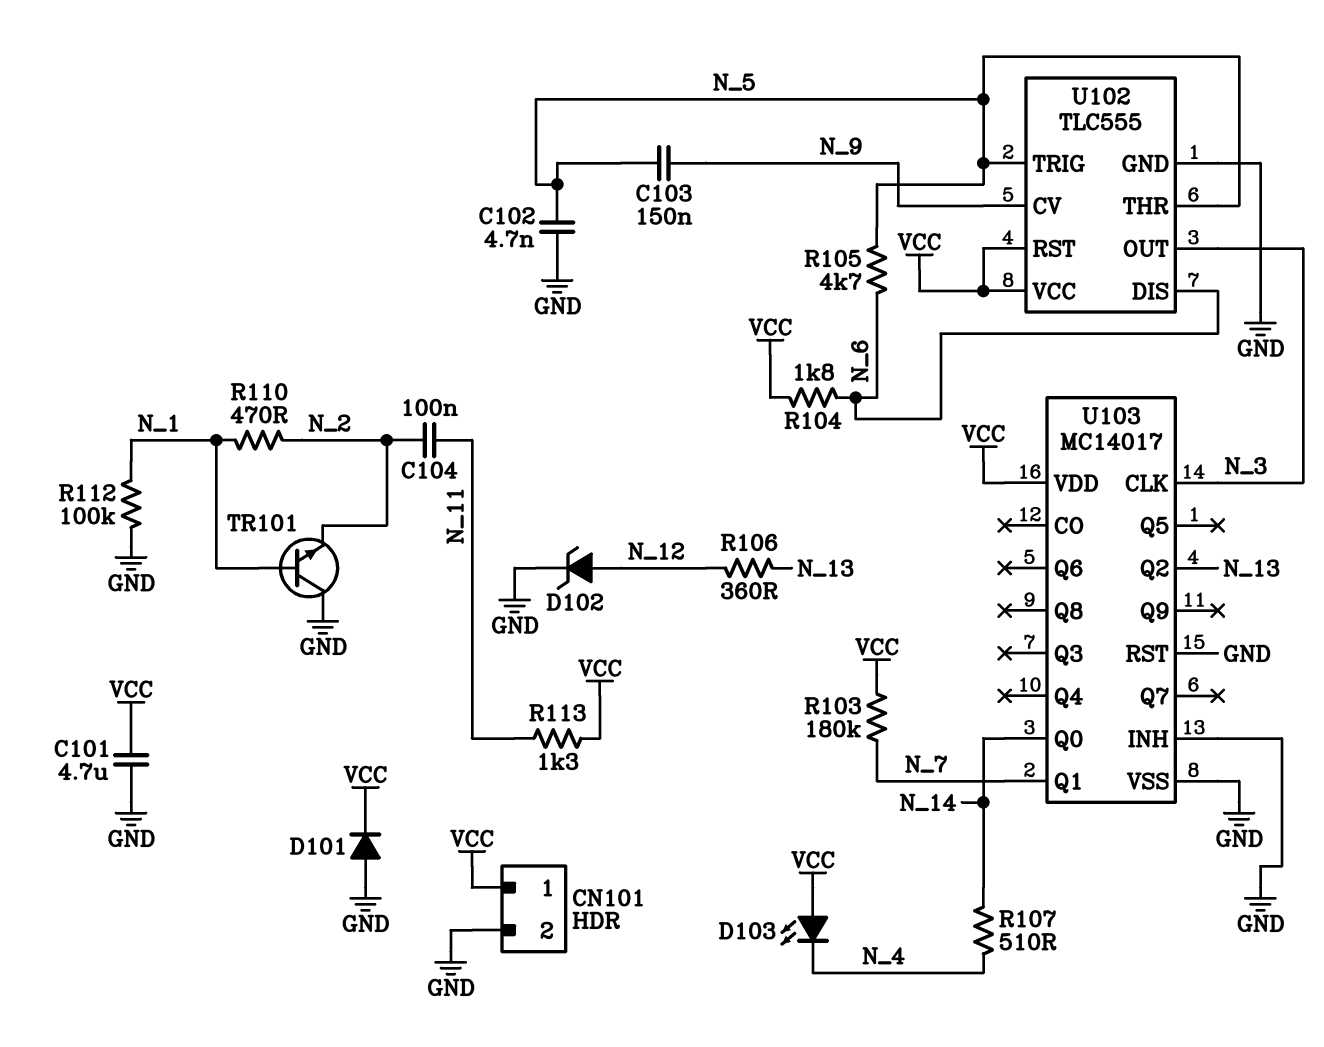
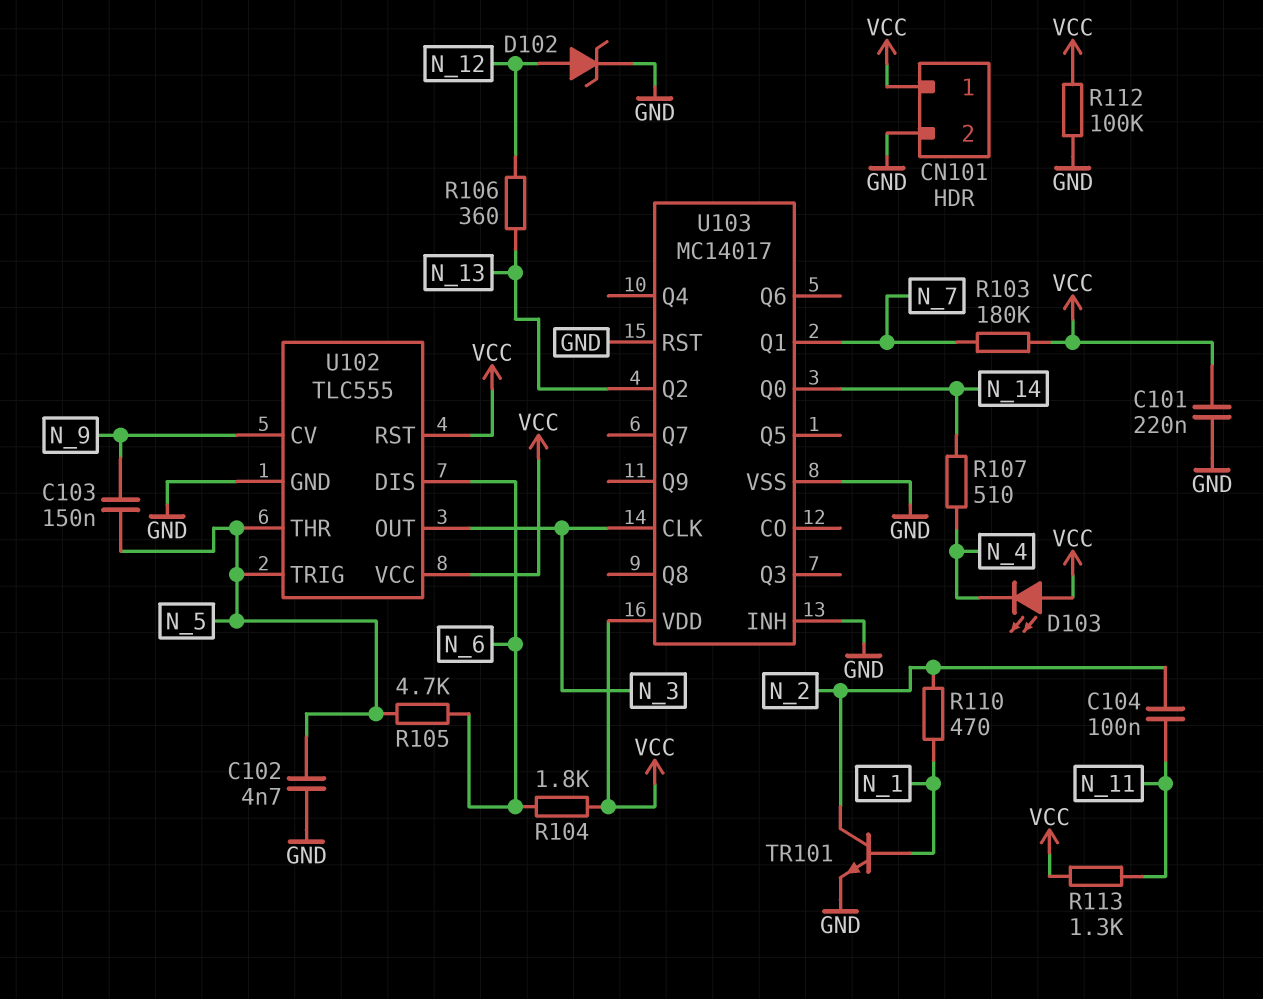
C101: 4.7uF (GND, VCC) -> 220nF (GND, VCC)
D101: diode (A GND, K VCC) -> none
R112: 100k (GND, N_1) -> 100k (GND, VCC)
TR101: NPN (B N_1, C GND, E N_2) -> NPN (B N_1, C N_2, E GND)

